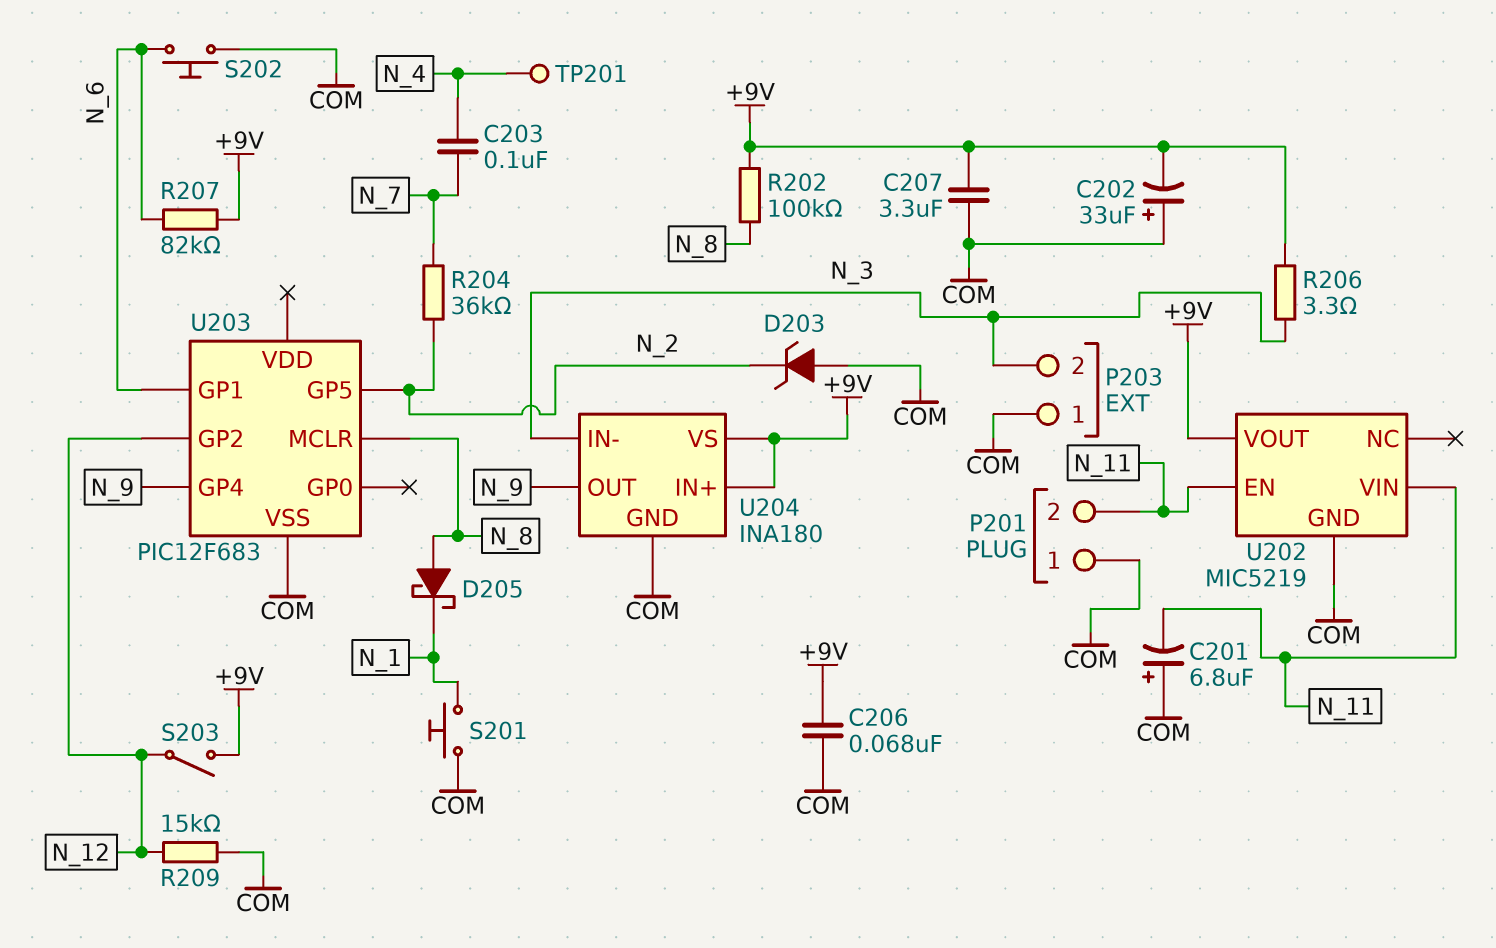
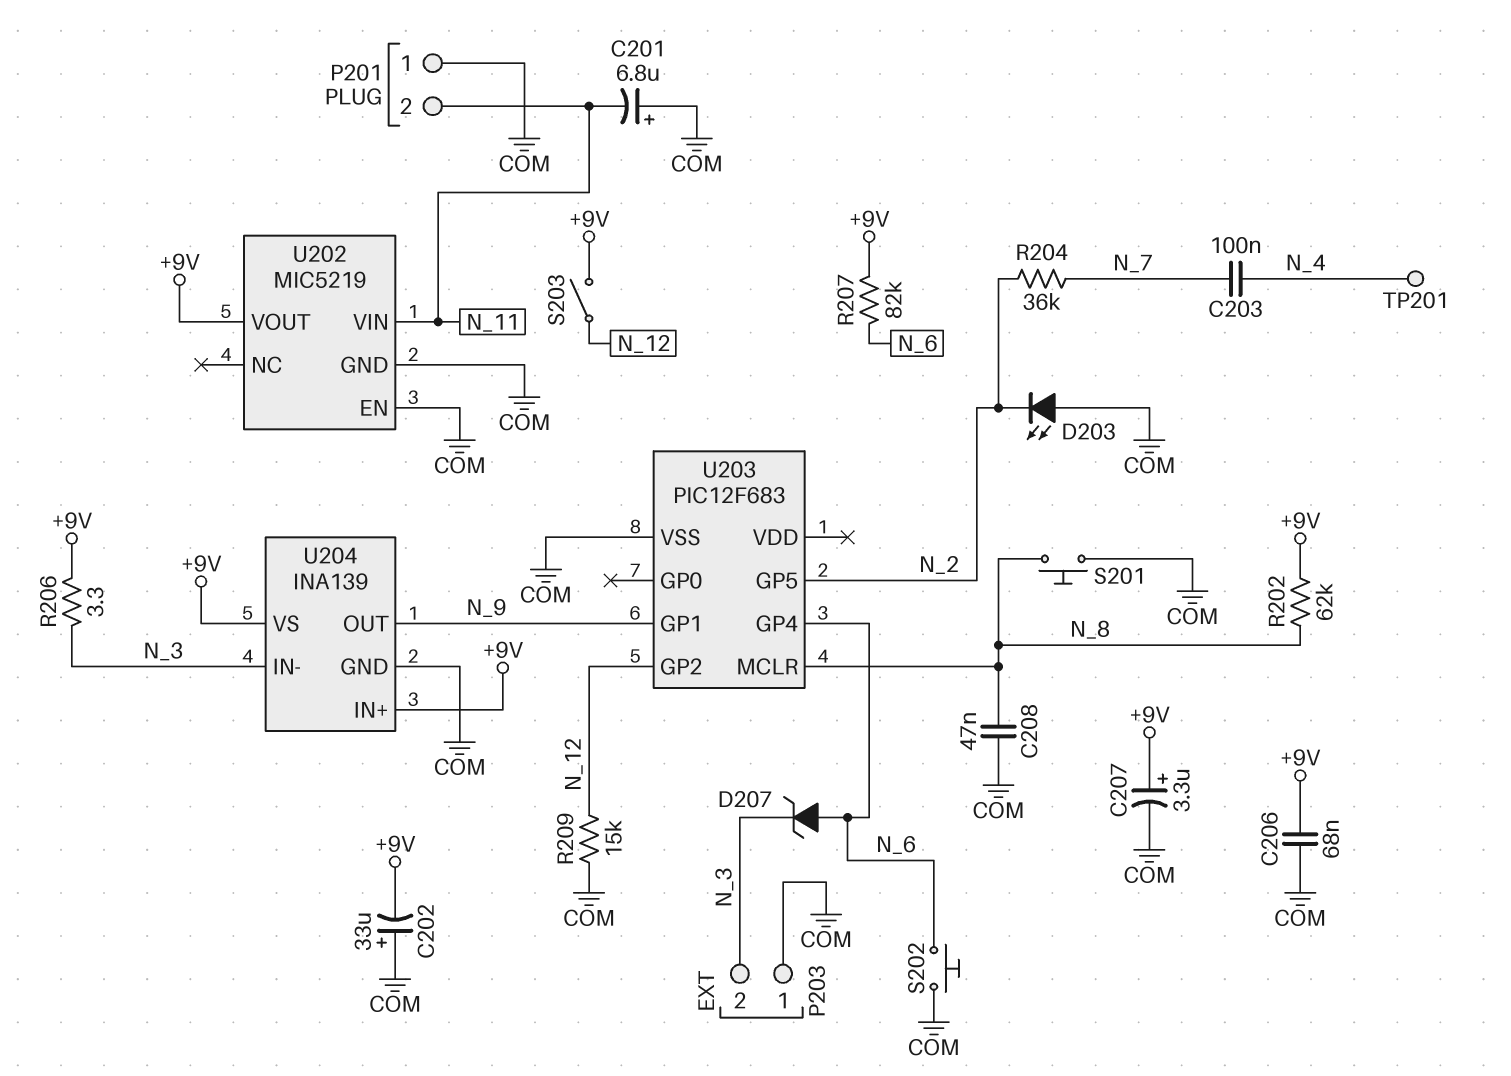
C207: 3.3uF (+9V, COM) -> 3.3uF (plus +9V, minus COM)
C208: none -> 47nF (COM, N_8)
D203: zener (A COM, K N_2) -> LED (A COM, K N_2)
D205: schottky (A N_8, K N_1) -> none
D207: none -> zener (A N_6, K N_3)
R202: 100k (+9V, N_8) -> 62k (+9V, N_8)
S201: button (COM, N_1) -> button (COM, N_8)
U202 pin EN: N_11 -> COM
U203 pin GP1: N_6 -> N_9
U203 pin GP4: N_9 -> N_6
U204: INA180 -> INA139

